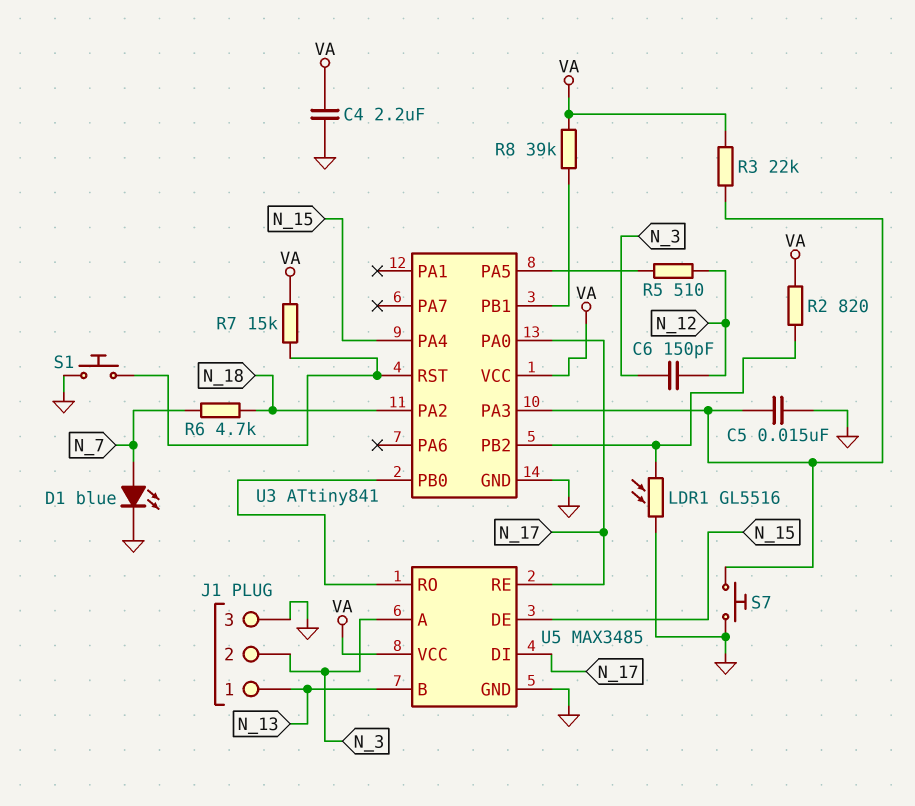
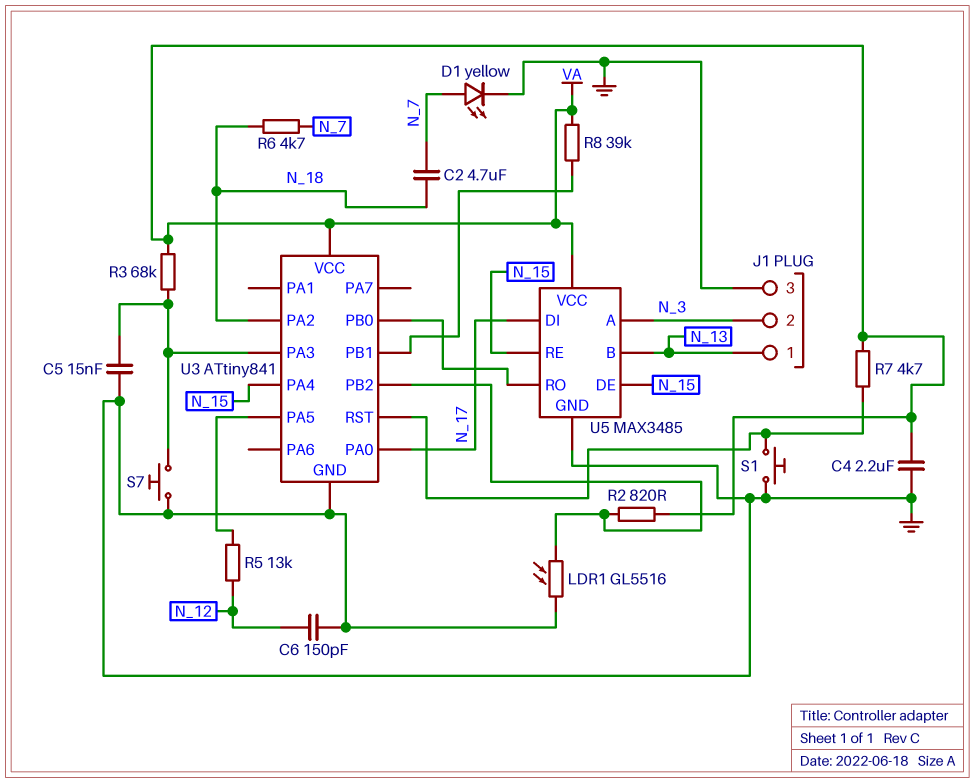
C2: none -> 4.7uF (N_7, N_18)
C6: 150pF (N_3, N_12) -> 150pF (GND, N_12)
D1: LED blue (A N_7, K GND) -> LED yellow (A N_7, K GND)
R3: 22k (U3/PA3, VA) -> 68k (U3/PA3, VA)
R5: 510 (N_12, U3/PA5) -> 13k (N_12, U3/PA5)
R7: 15k (U3/RST, VA) -> 4.7k (U3/RST, VA)
U5 pin RE: N_17 -> N_15

